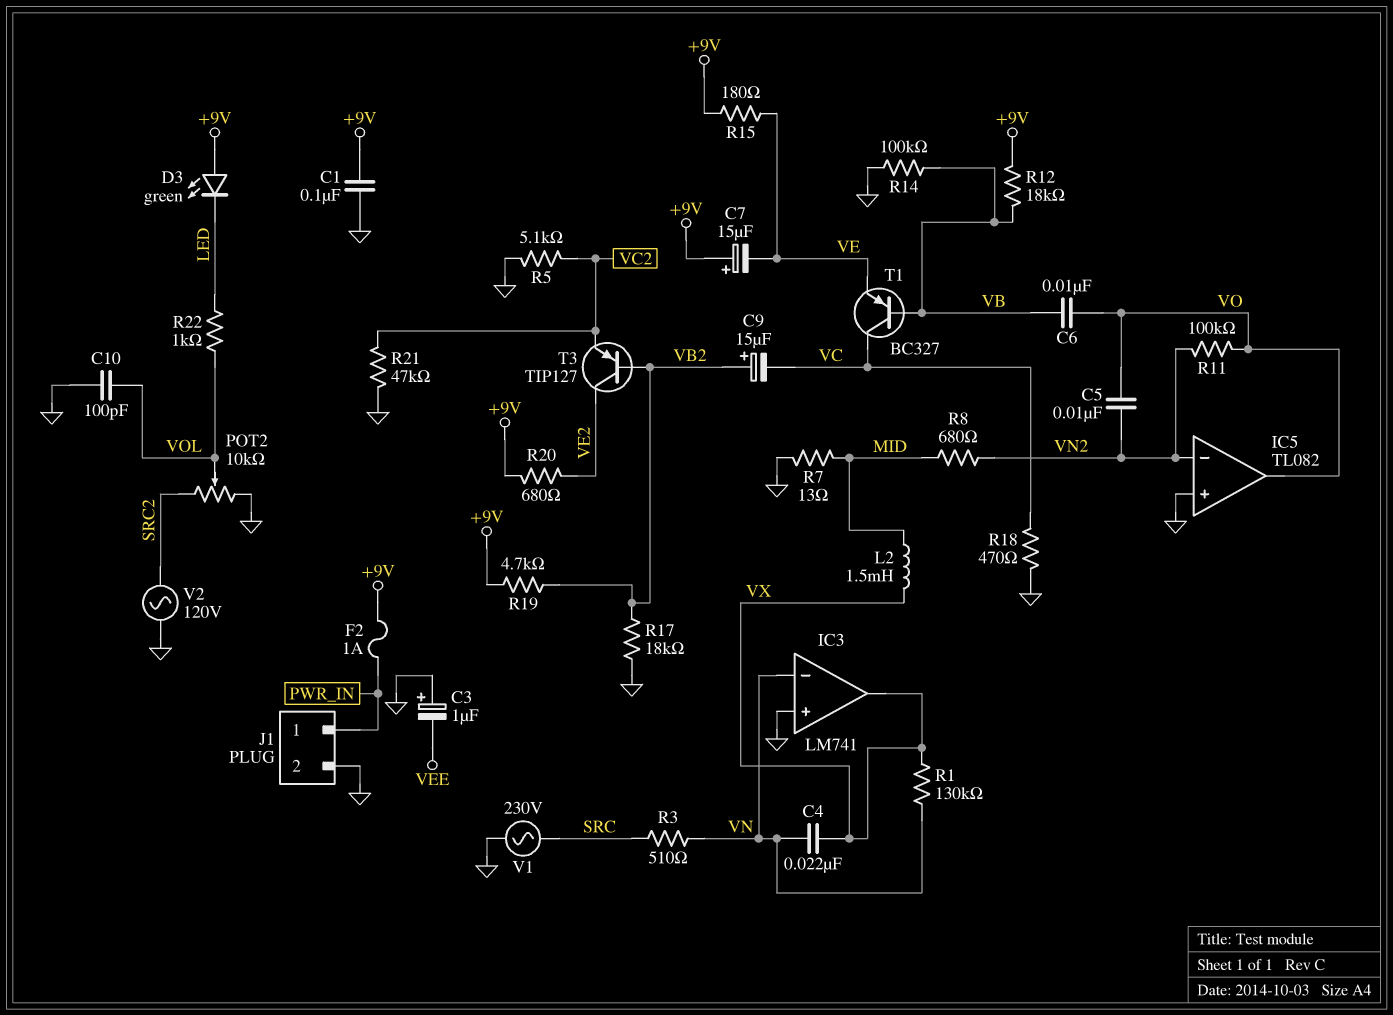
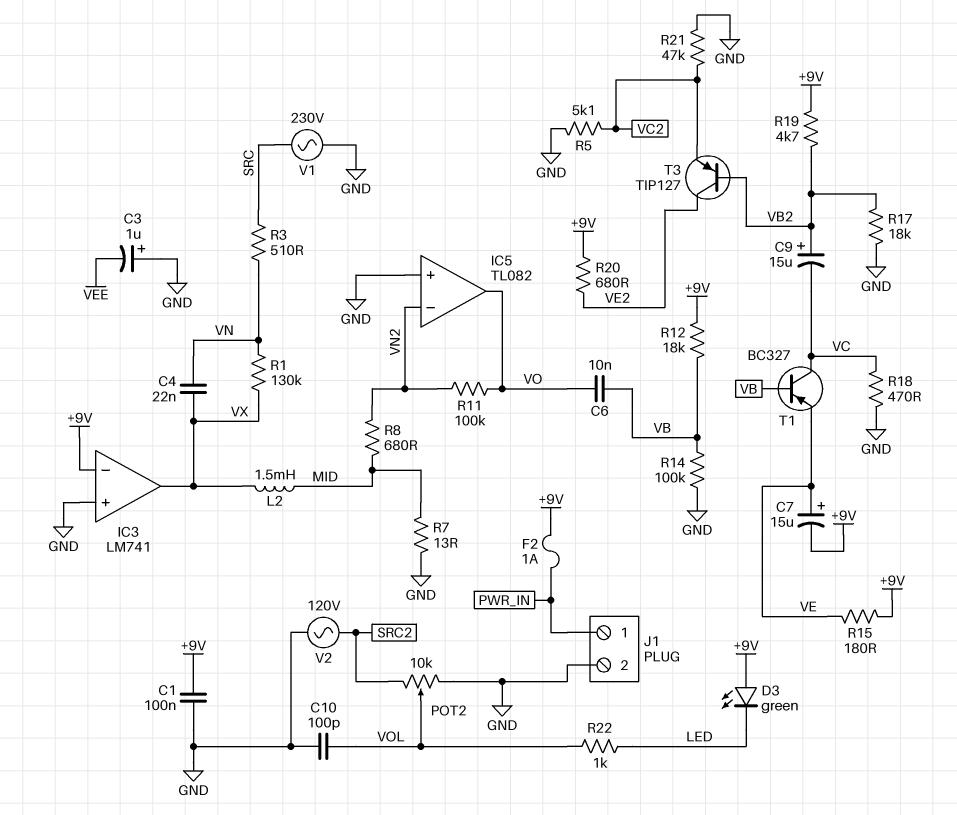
C5: 10nF (VN2, VO) -> none
C7: 15uF (plus +9V, minus VE) -> 15uF (plus VE, minus +9V)
IC3 pin in-: VN -> +9V

